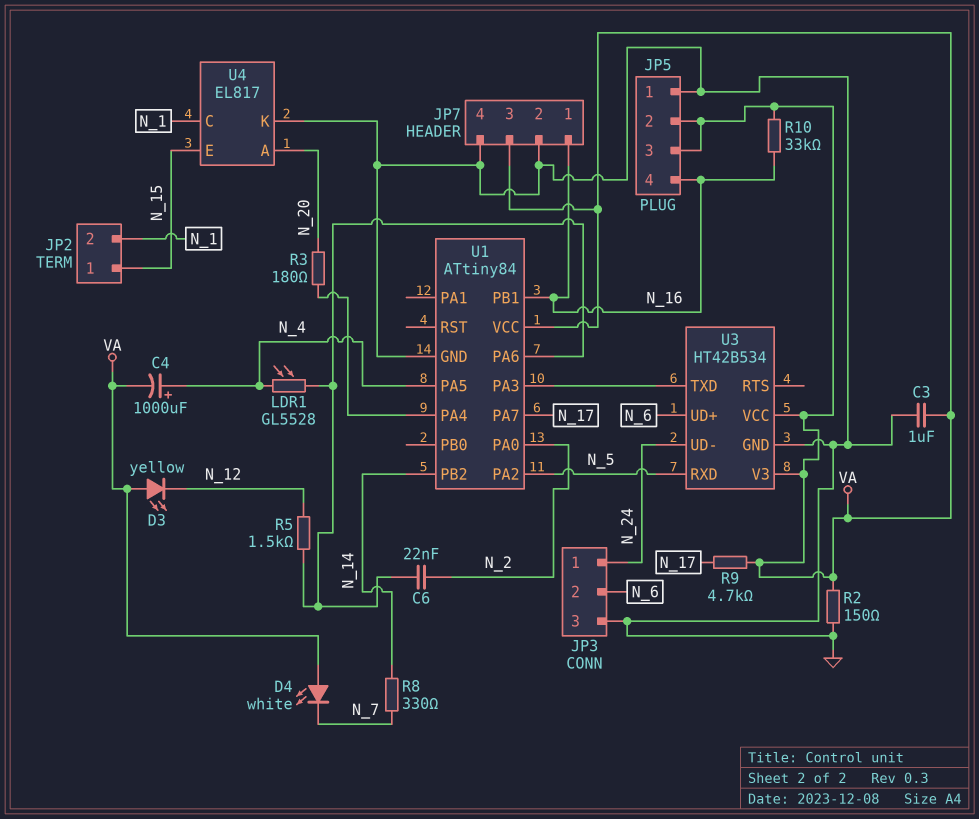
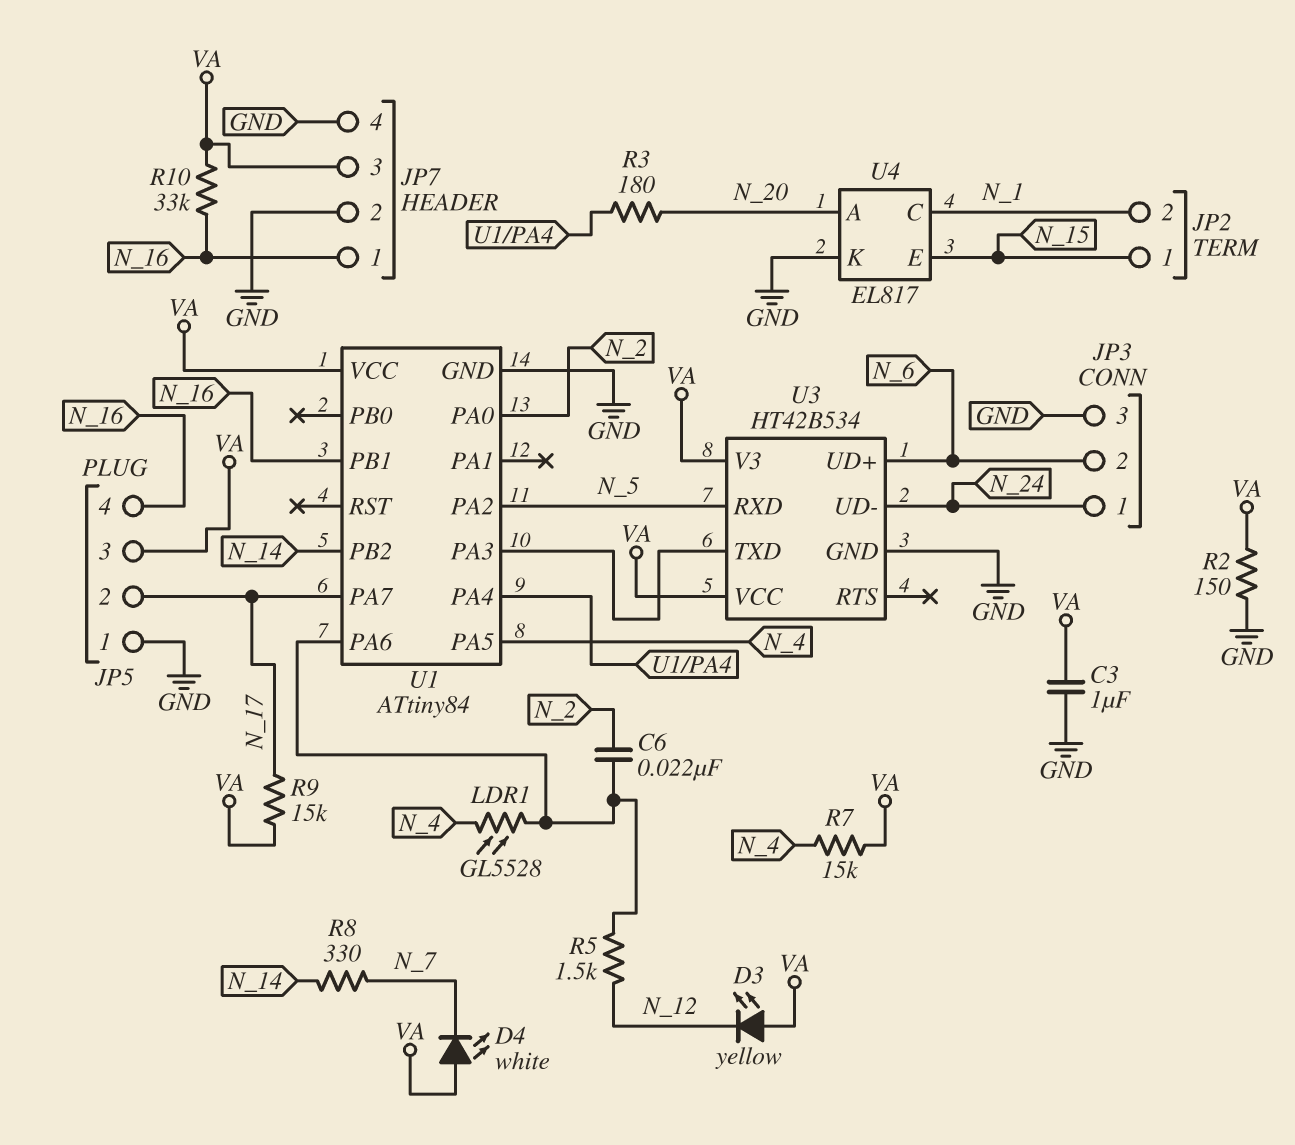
C4: 1000uF (plus N_4, minus VA) -> none
JP5 pin 2: VA -> N_17
R7: none -> 15k (N_4, VA)
R9: 4.7k (N_17, VA) -> 15k (N_17, VA)

